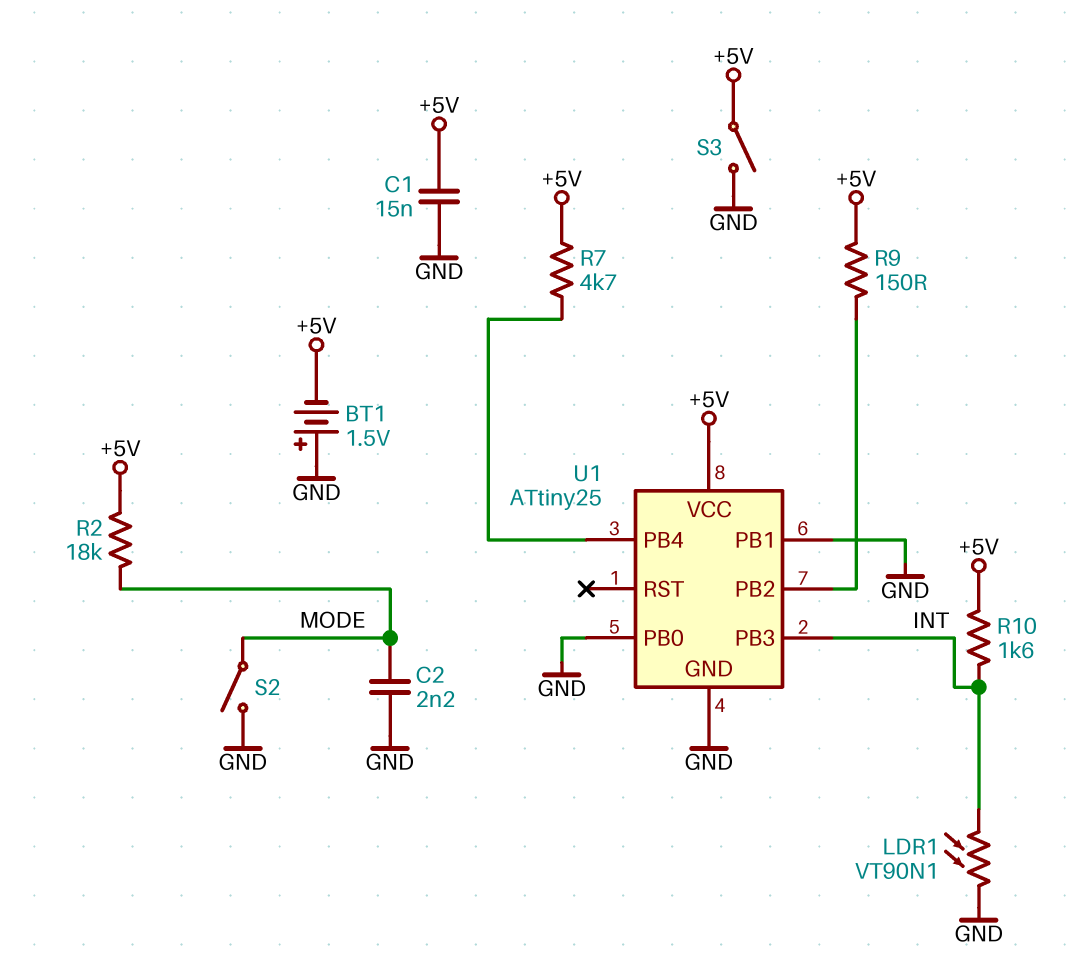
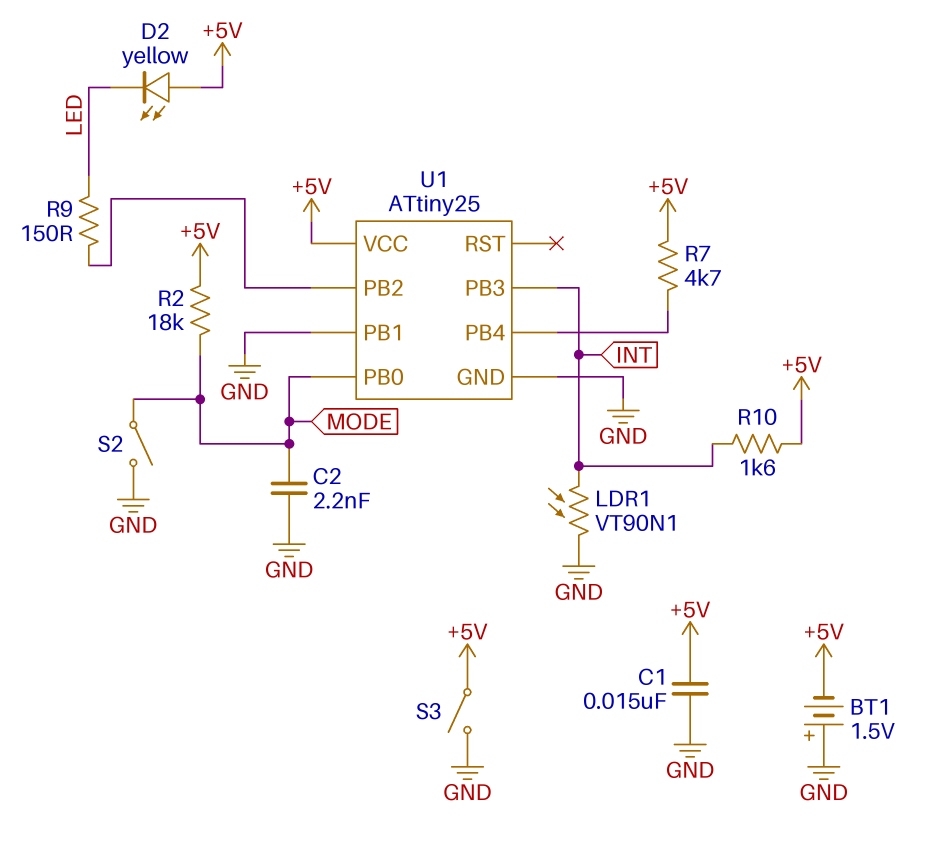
D2: none -> LED yellow (A +5V, K LED)
R9: 150 (+5V, U1/PB2) -> 150 (LED, U1/PB2)
U1 pin PB0: GND -> MODE

